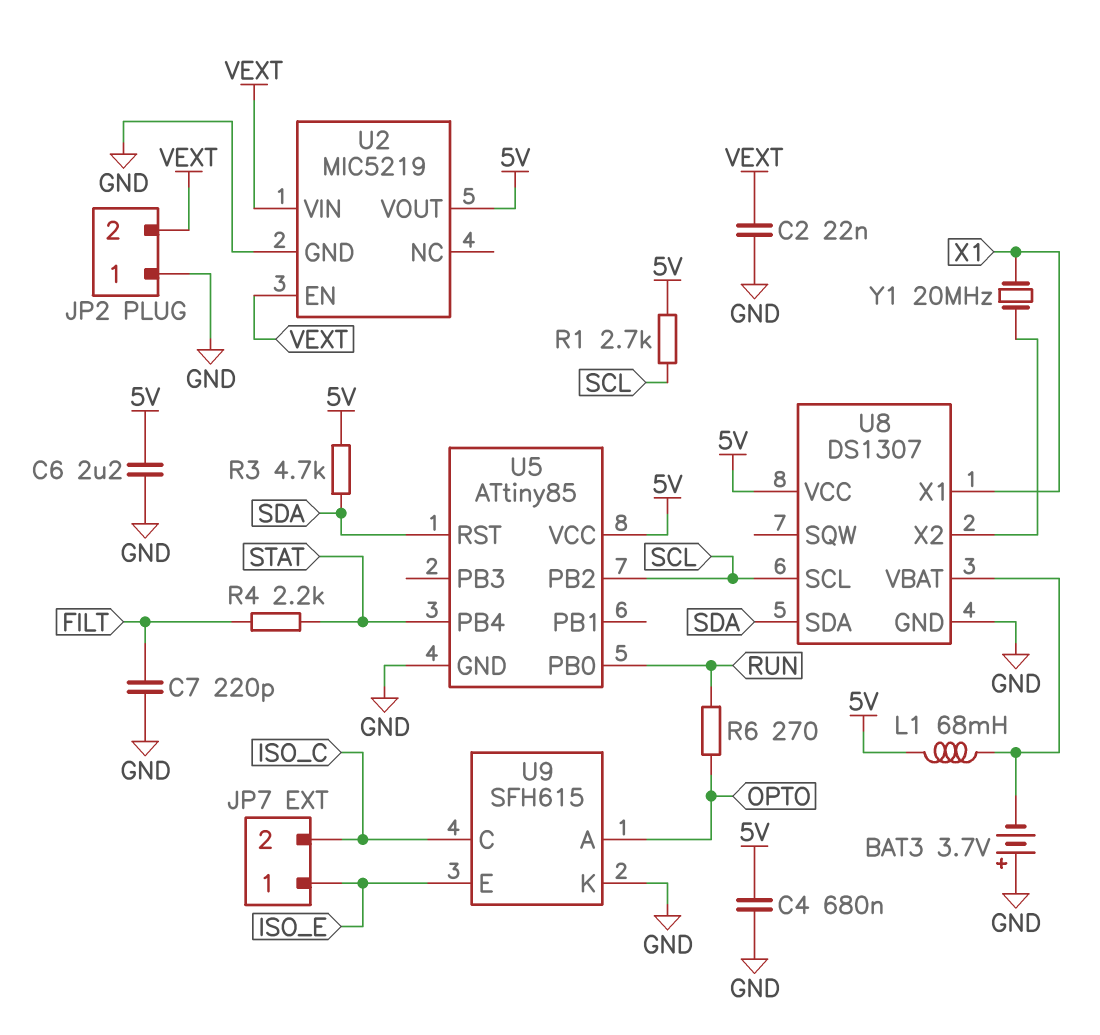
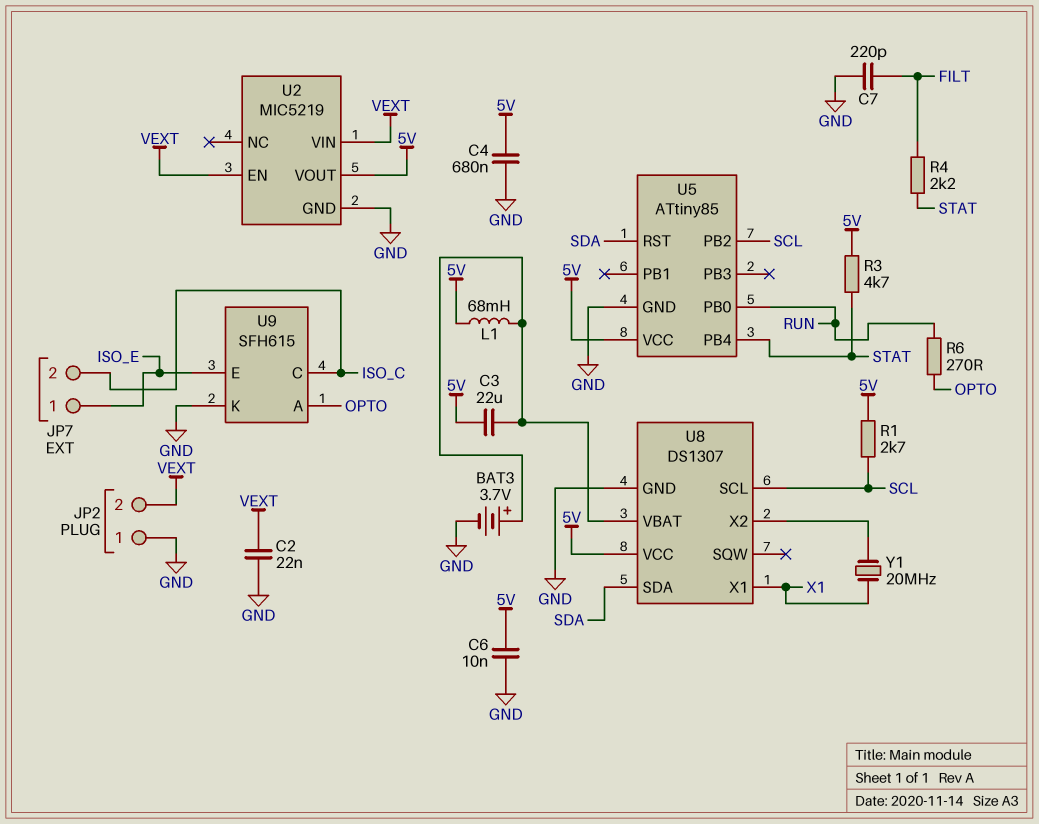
BAT3: 3.7V (plus GND, minus U8/VBAT) -> 3.7V (plus U8/VBAT, minus GND)
C3: none -> 22uF (5V, U8/VBAT)
C6: 2.2uF (5V, GND) -> 10nF (5V, GND)
R3: 4.7k (5V, SDA) -> 4.7k (5V, STAT)

